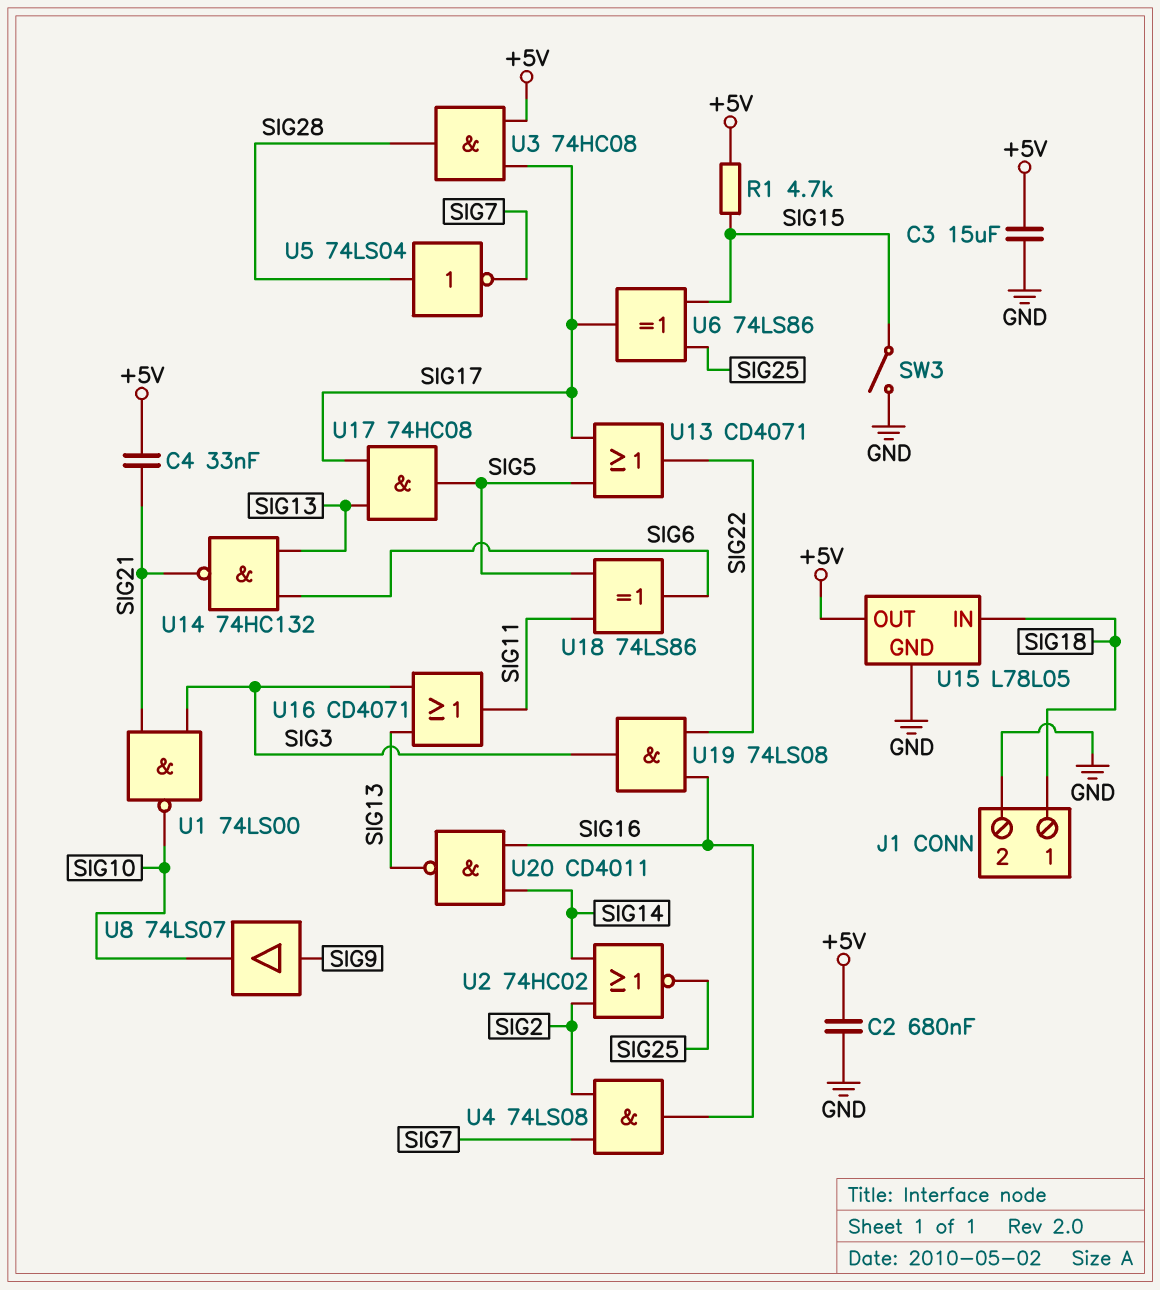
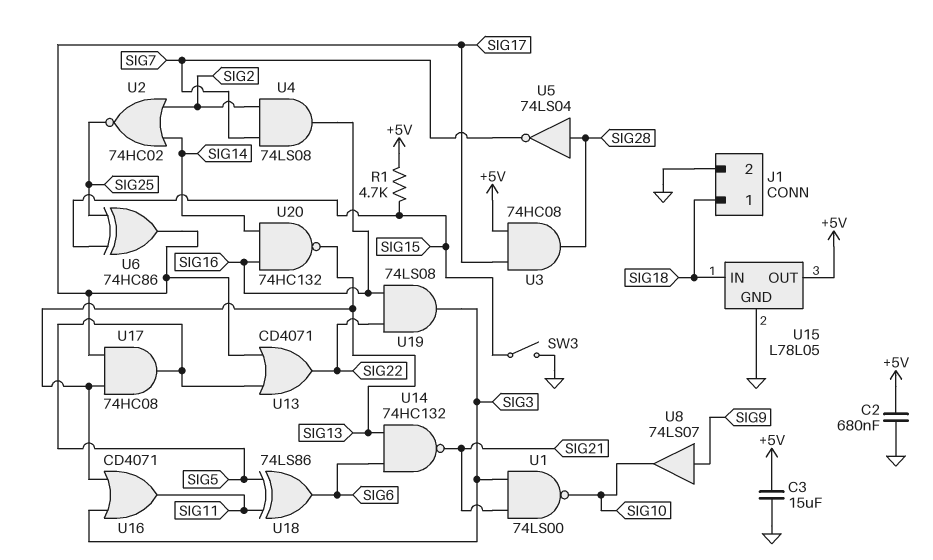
C4: 33nF (+5V, SIG21) -> none
U6: XOR 74LS86 (in SIG15, in SIG25, out SIG17) -> XOR 74HC86 (in SIG15, in SIG25, out SIG17)
U20: NAND CD4011 (in SIG14, in SIG16, out SIG13) -> NAND 74HC132 (in SIG14, in SIG16, out SIG13)

